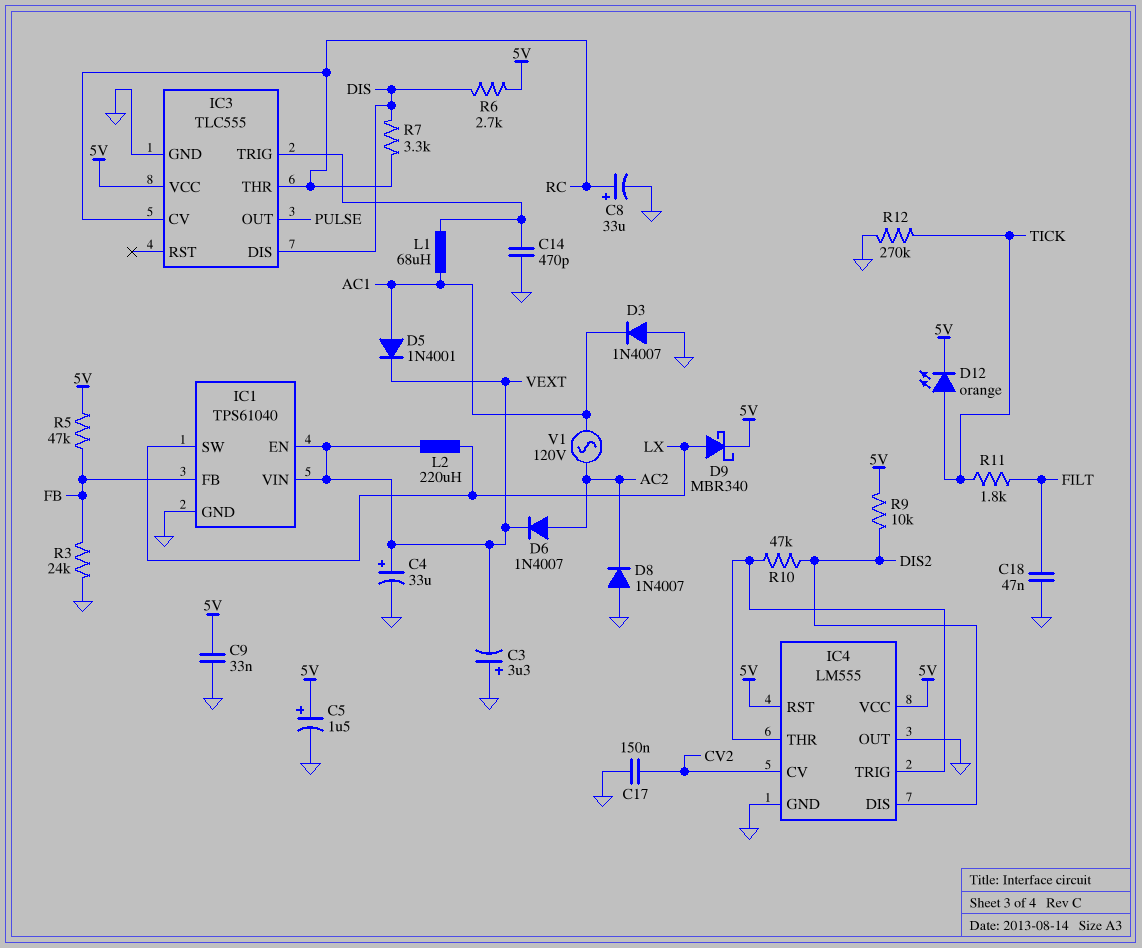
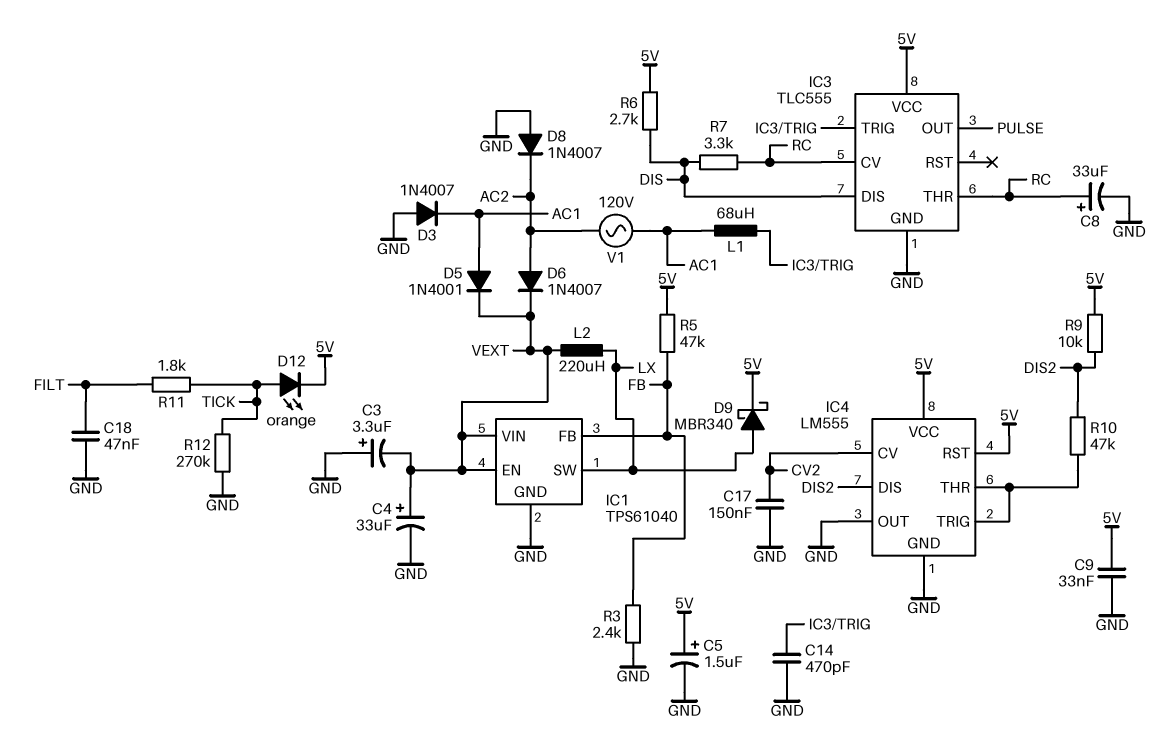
R3: 24k (FB, GND) -> 2.4k (FB, GND)

